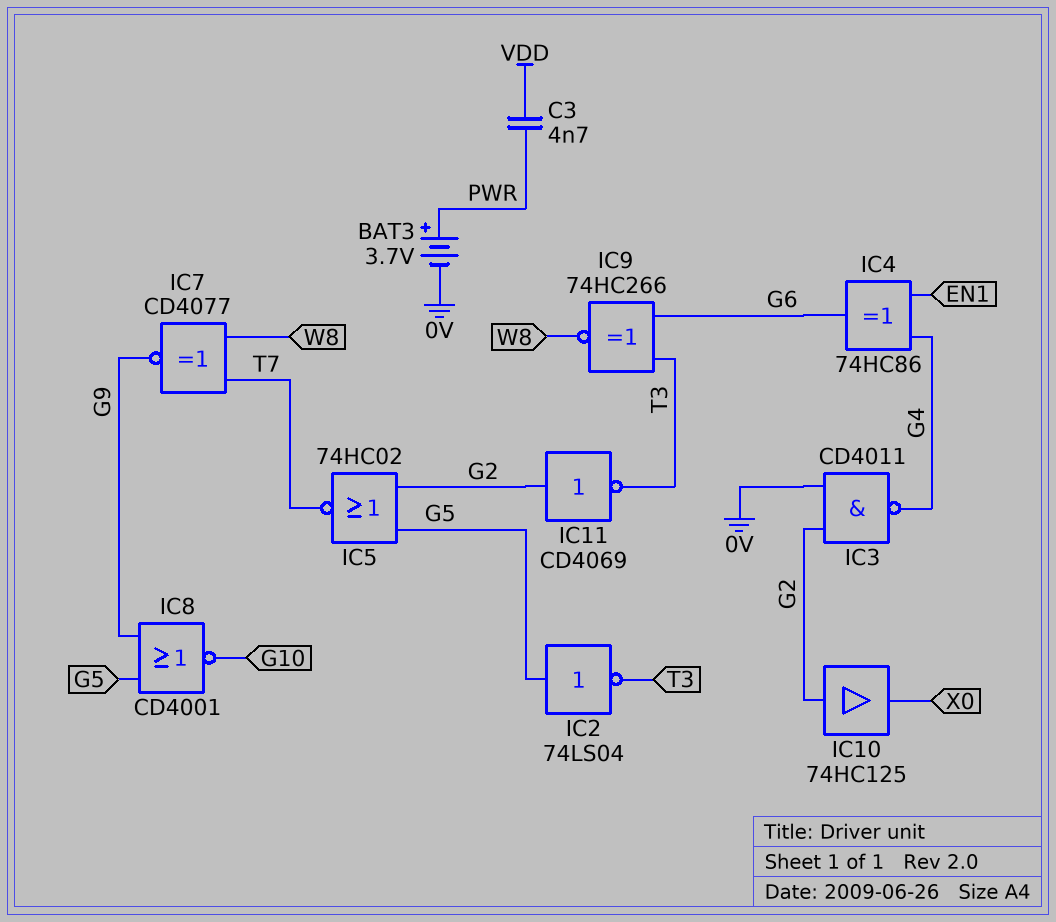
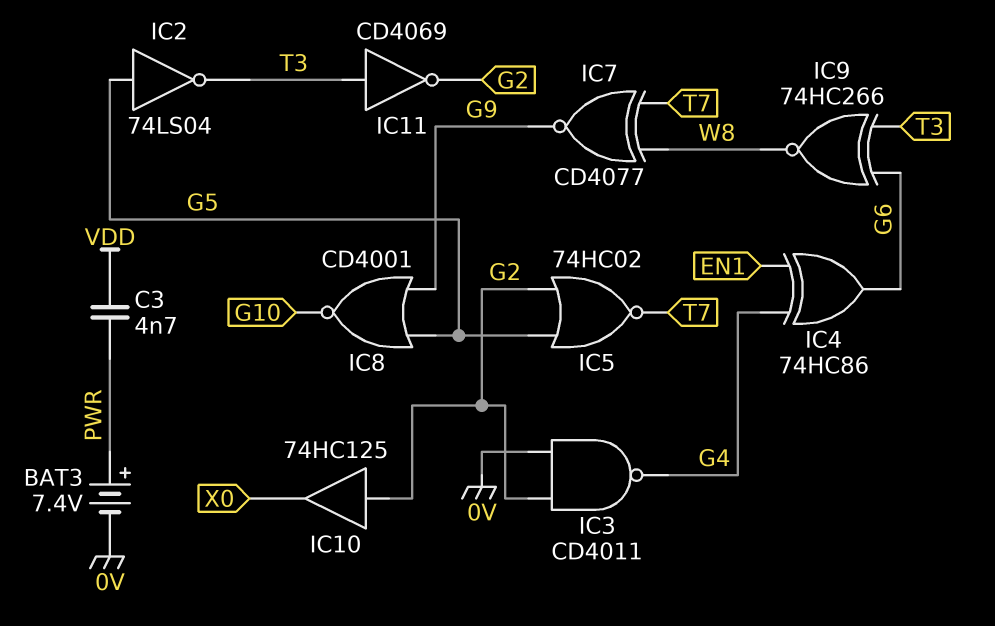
BAT3: 3.7V (plus PWR, minus 0V) -> 7.4V (plus PWR, minus 0V)
IC11: NOT CD4069 (in G2, out T3) -> NOT CD4069 (in T3, out G2)

